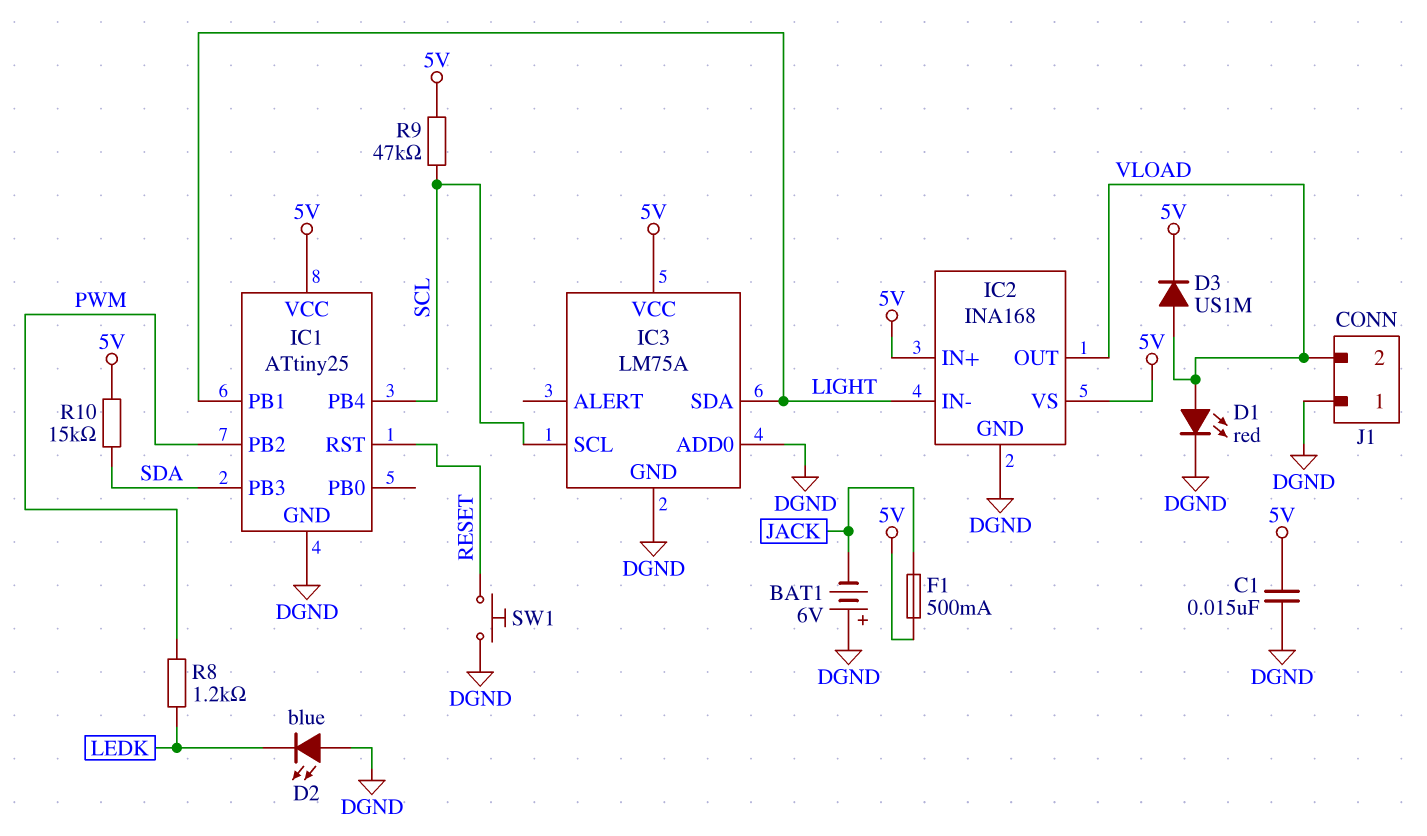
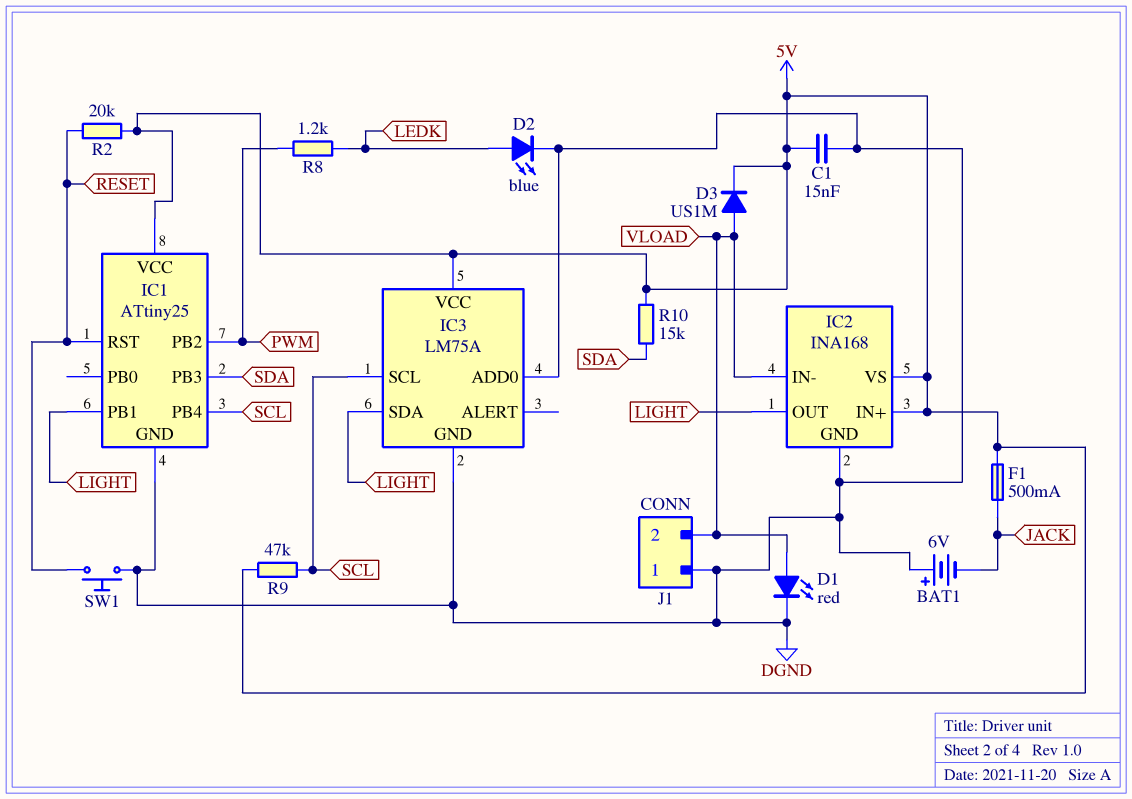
D2: LED blue (A DGND, K LEDK) -> LED blue (A LEDK, K DGND)
IC2 pin IN-: LIGHT -> VLOAD
IC2 pin OUT: VLOAD -> LIGHT
R2: none -> 20k (5V, RESET)

